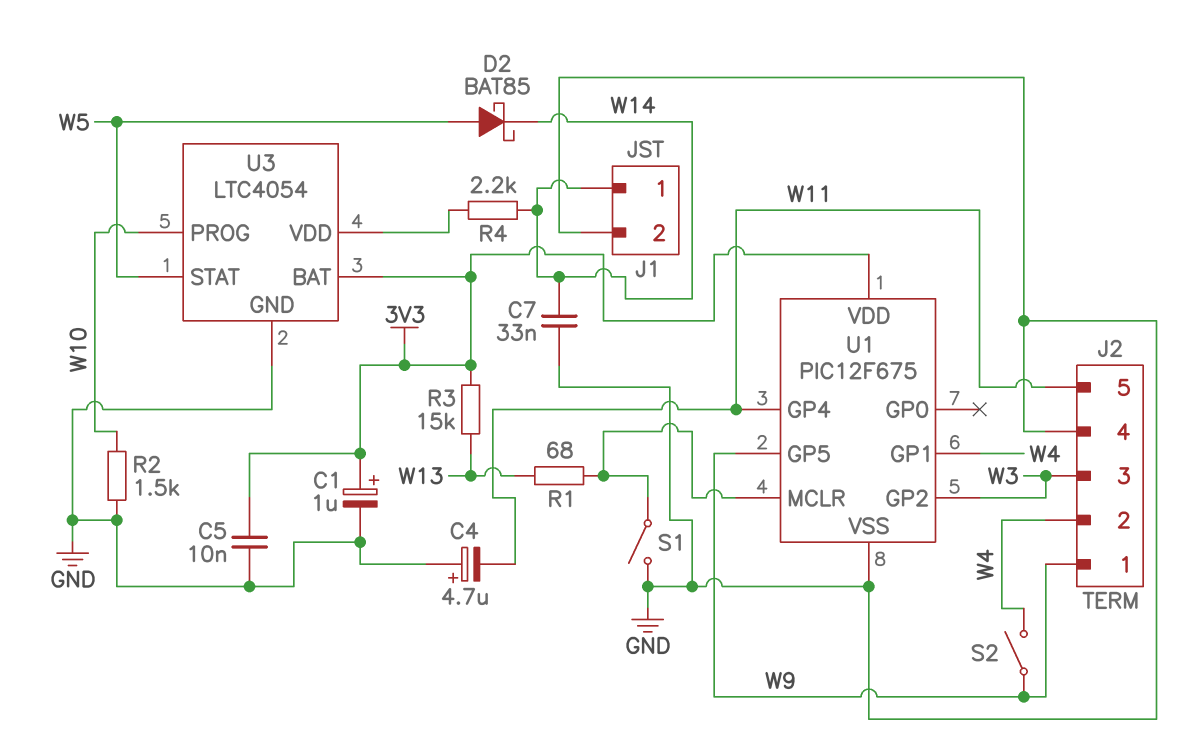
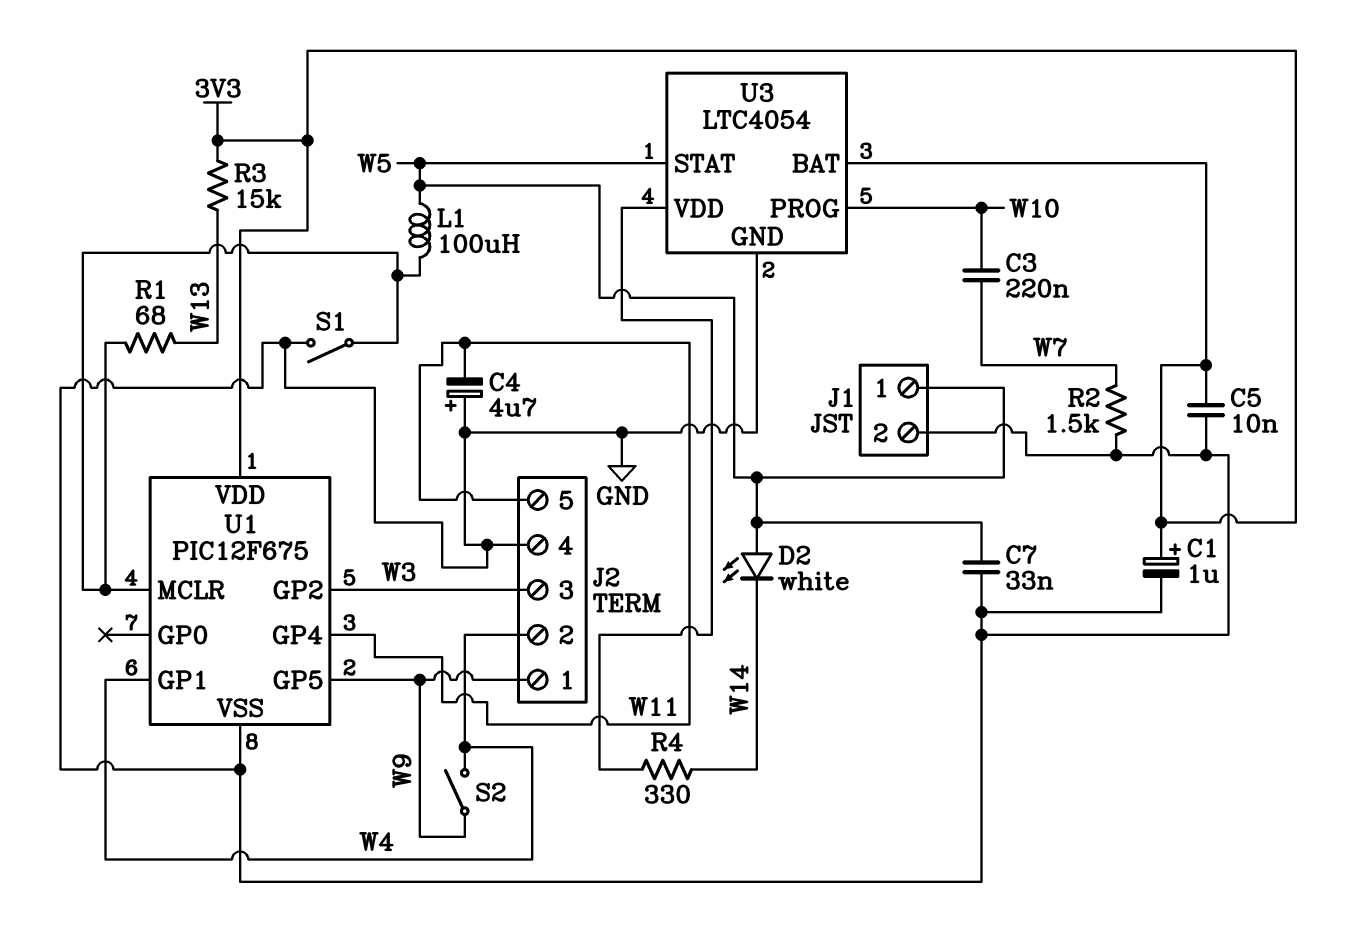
C3: none -> 220nF (W7, W10)
C7: 33nF (GND, W14) -> 33nF (GND, W5)
D2: schottky BAT85 (A W5, K W14) -> LED white (A W5, K W14)
J1 pin 1: W14 -> W5
L1: none -> 100uH (U1/MCLR, W5)
R2: 1.5k (GND, W10) -> 1.5k (GND, W7)
R4: 2.2k (U3/VDD, W14) -> 330 (U3/VDD, W14)

